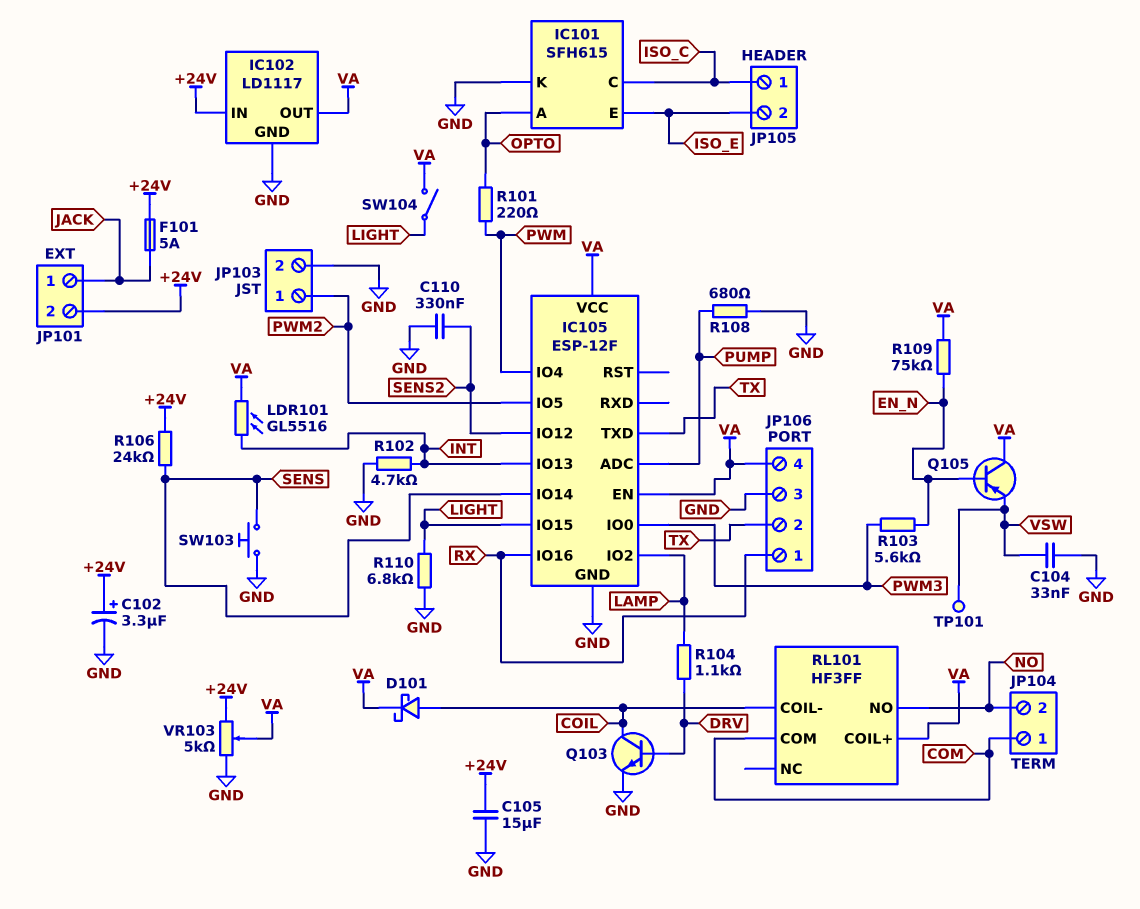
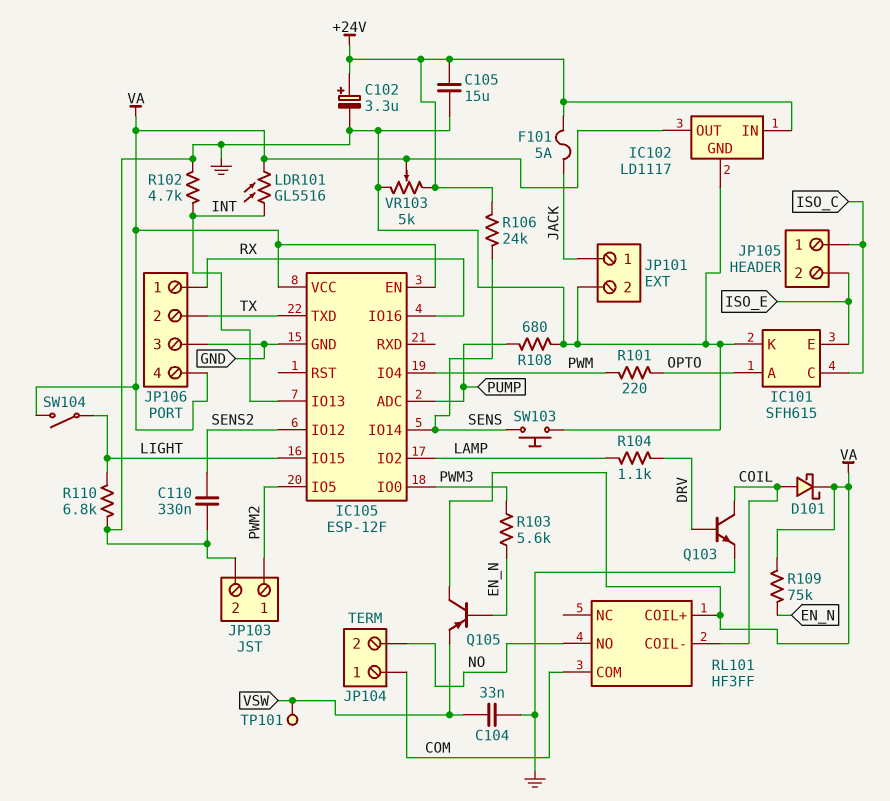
JP101 pin 2: +24V -> GND

